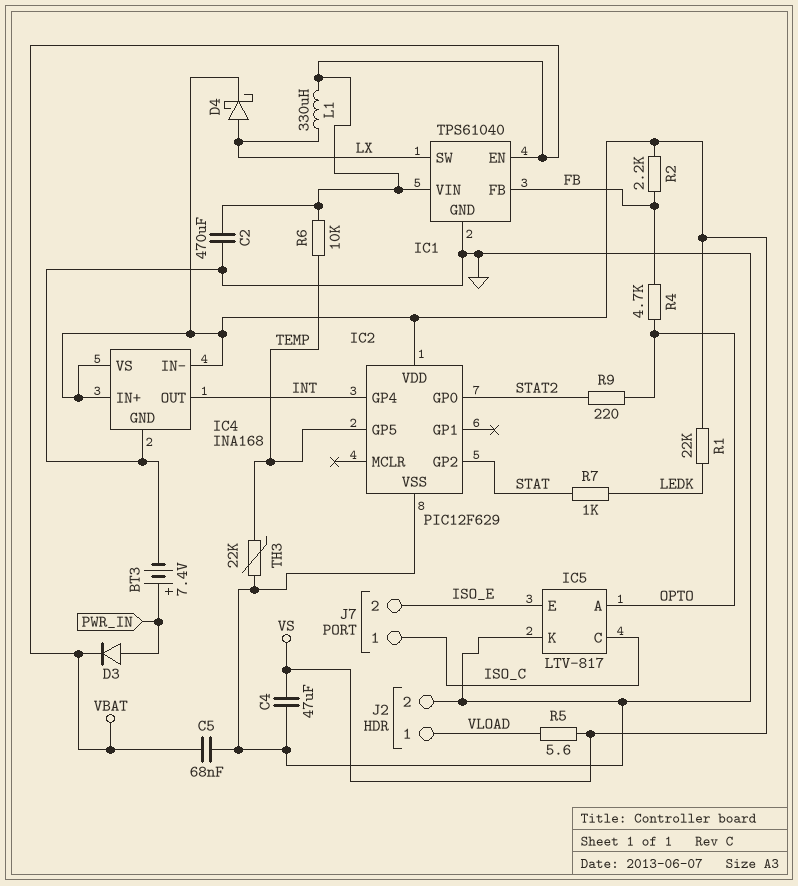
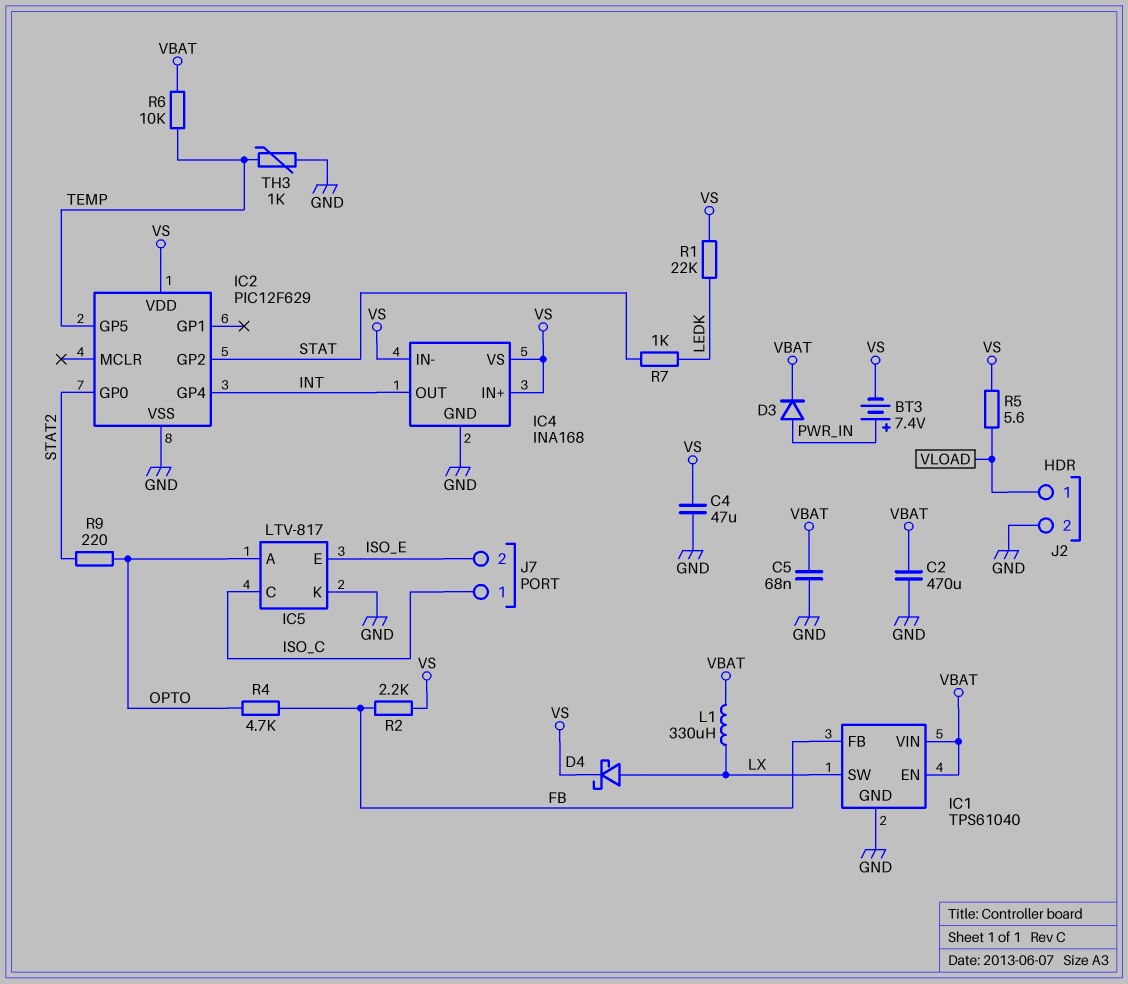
BT3: 7.4V (plus PWR_IN, minus GND) -> 7.4V (plus PWR_IN, minus VS)
TH3: 22k (GND, TEMP) -> 1k (GND, TEMP)

